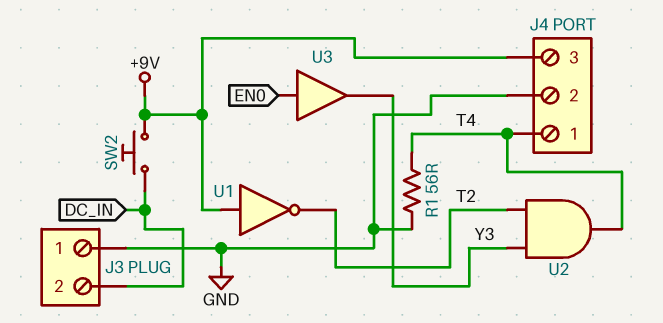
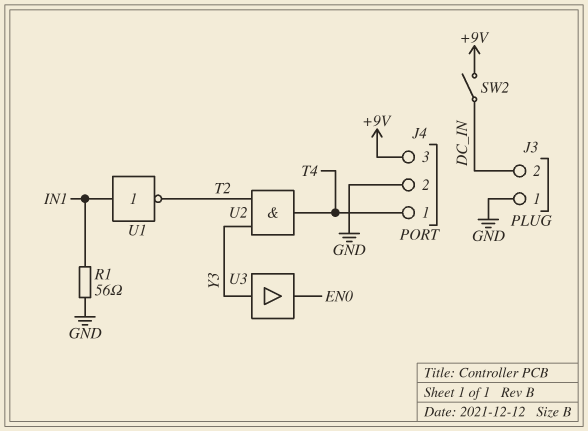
R1: 56 (GND, T4) -> 56 (GND, IN1)
SW2: button (+9V, DC_IN) -> switch (+9V, DC_IN)
U1: NOT (in +9V, out T2) -> NOT (in IN1, out T2)
U3: buffer (in EN0, out Y3) -> buffer (in Y3, out EN0)

